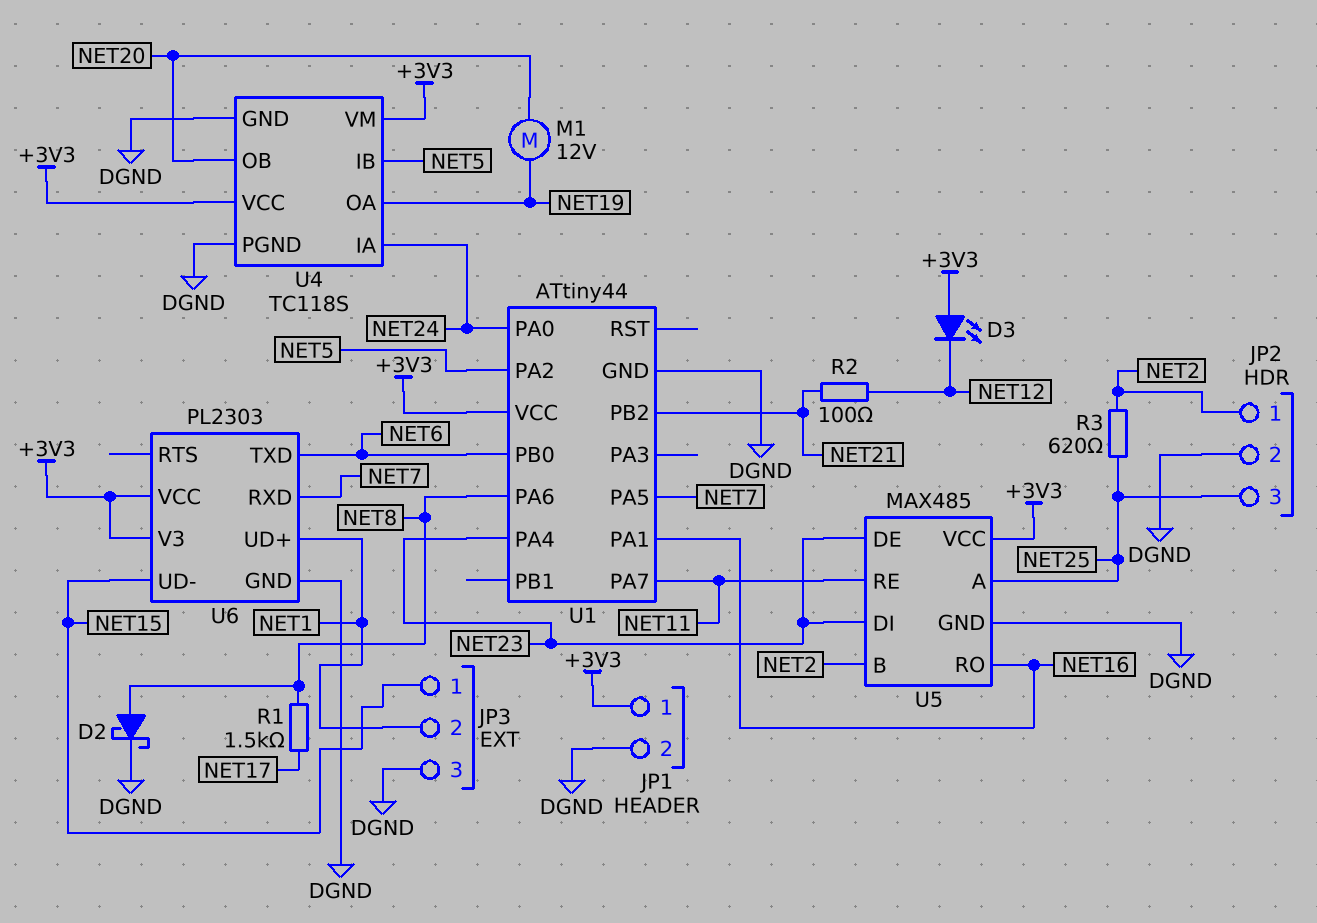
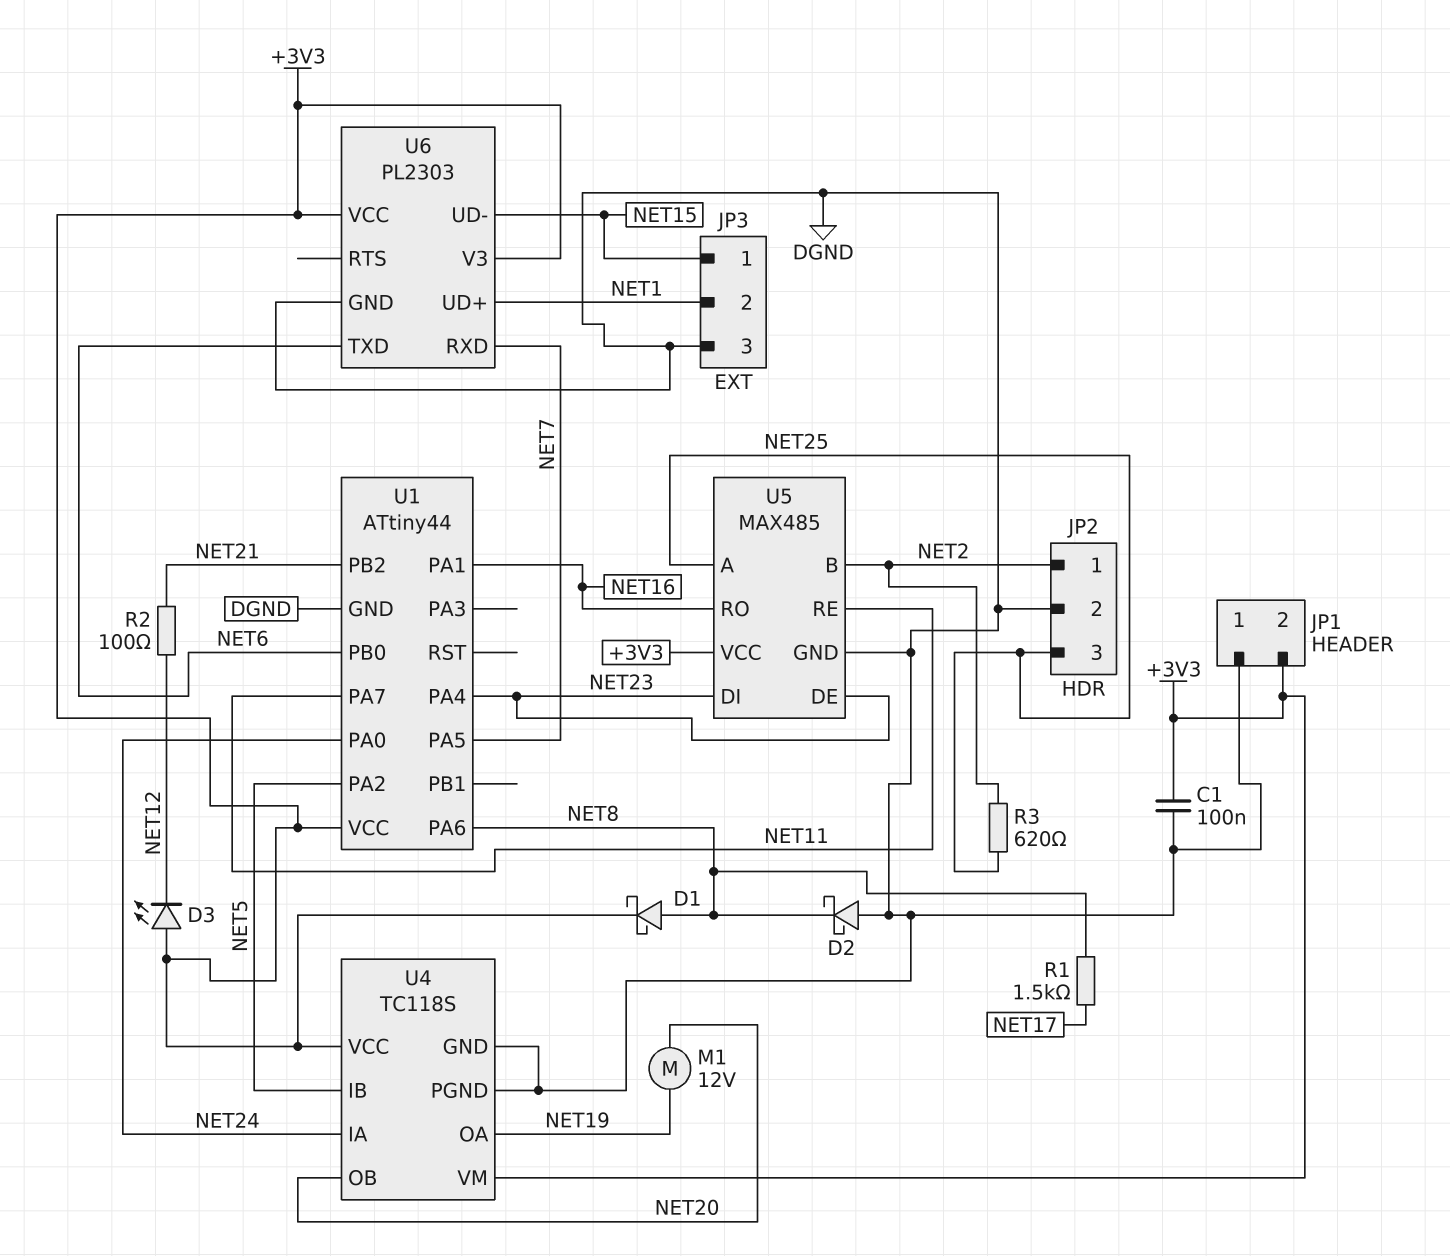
C1: none -> 100nF (+3V3, DGND)
D1: none -> schottky (A NET8, K +3V3)
D2: schottky (A NET8, K DGND) -> schottky (A DGND, K NET8)
JP1 pin 1: +3V3 -> DGND
JP1 pin 2: DGND -> +3V3

